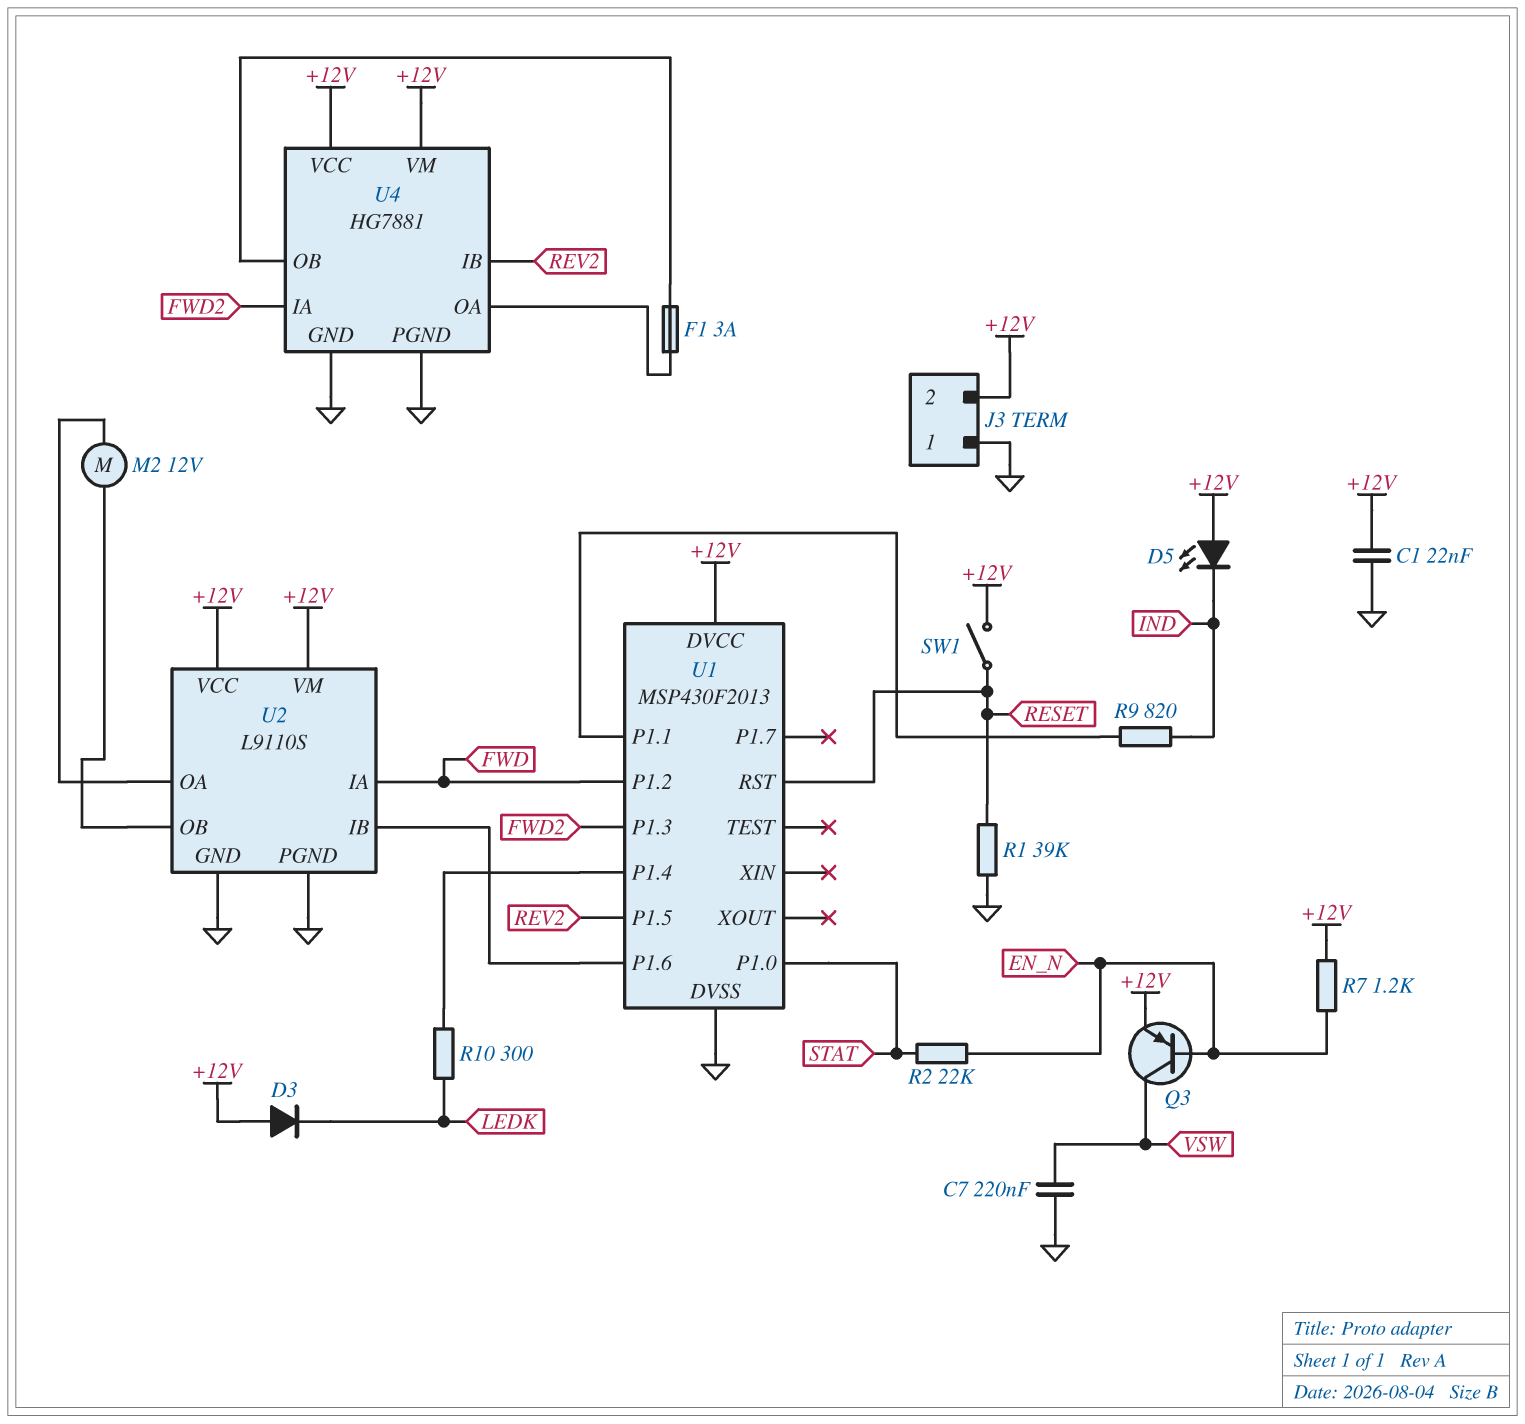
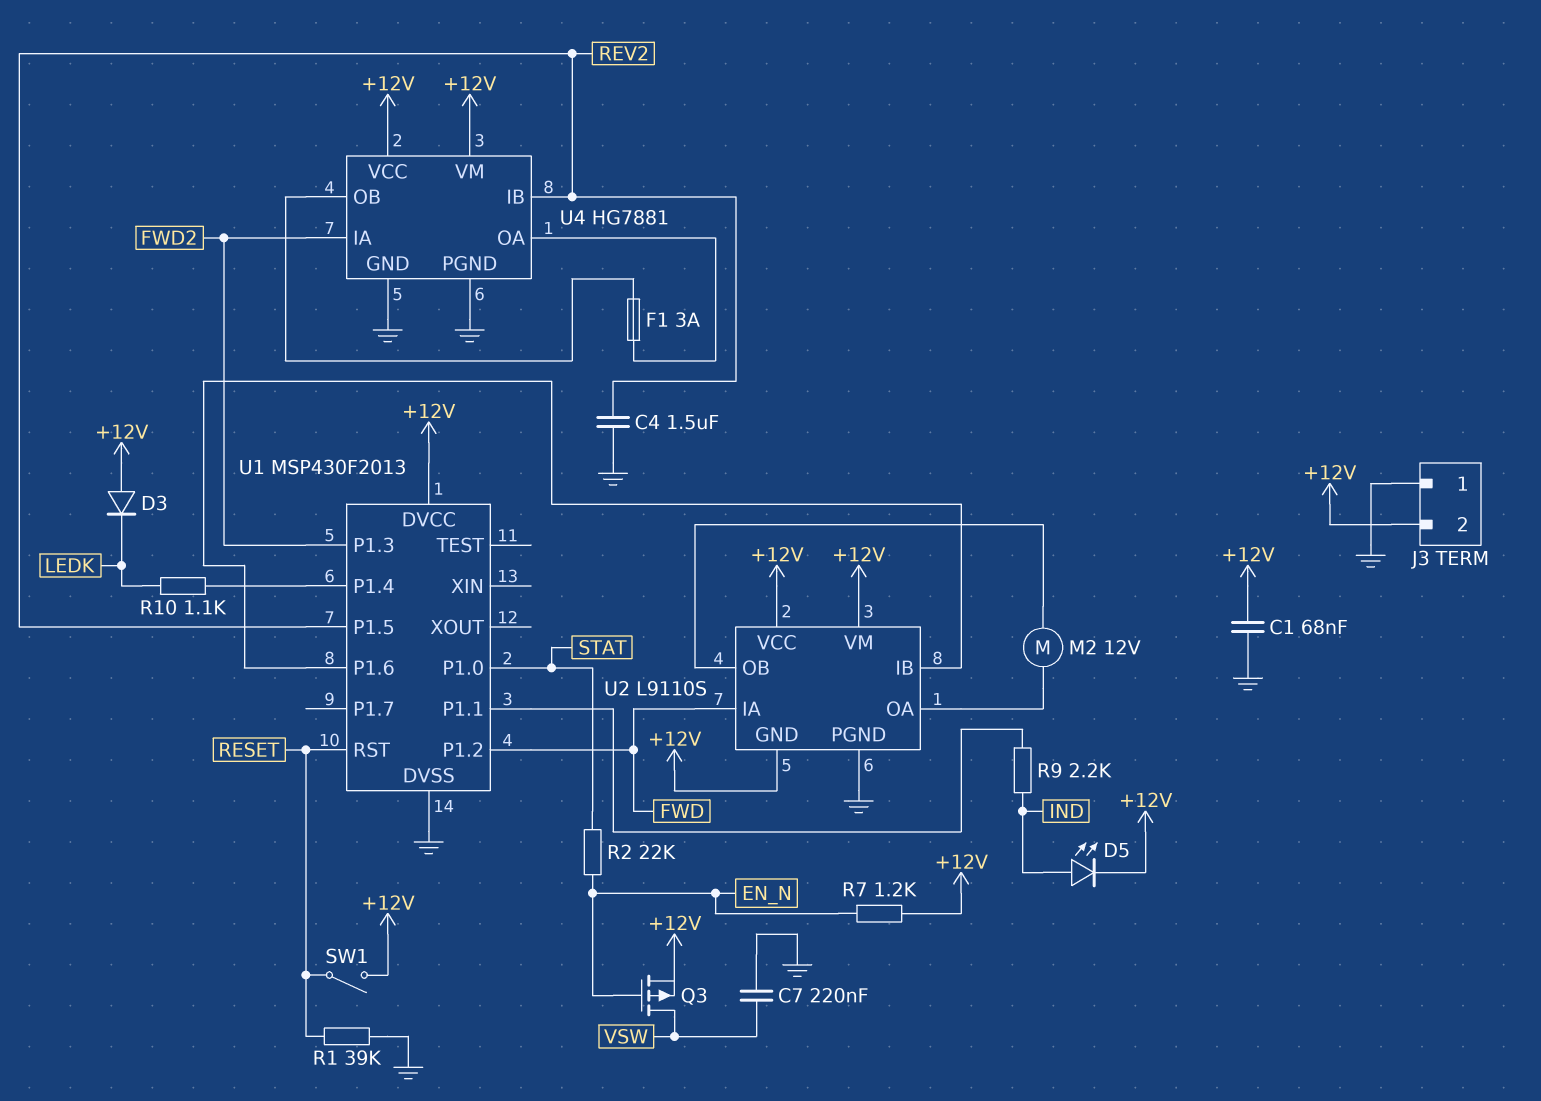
C1: 22nF (+12V, GND) -> 68nF (+12V, GND)
C4: none -> 1.5uF (GND, REV2)
D5: LED (A +12V, K IND) -> LED (A IND, K +12V)
Q3: PNP (B EN_N, C VSW, E +12V) -> PMOS (G EN_N, D VSW, S +12V)
R9: 820 (IND, U1/P1.1) -> 2.2k (IND, U1/P1.1)
R10: 300 (LEDK, U1/P1.4) -> 1.1k (LEDK, U1/P1.4)
U2 pin GND: GND -> +12V

